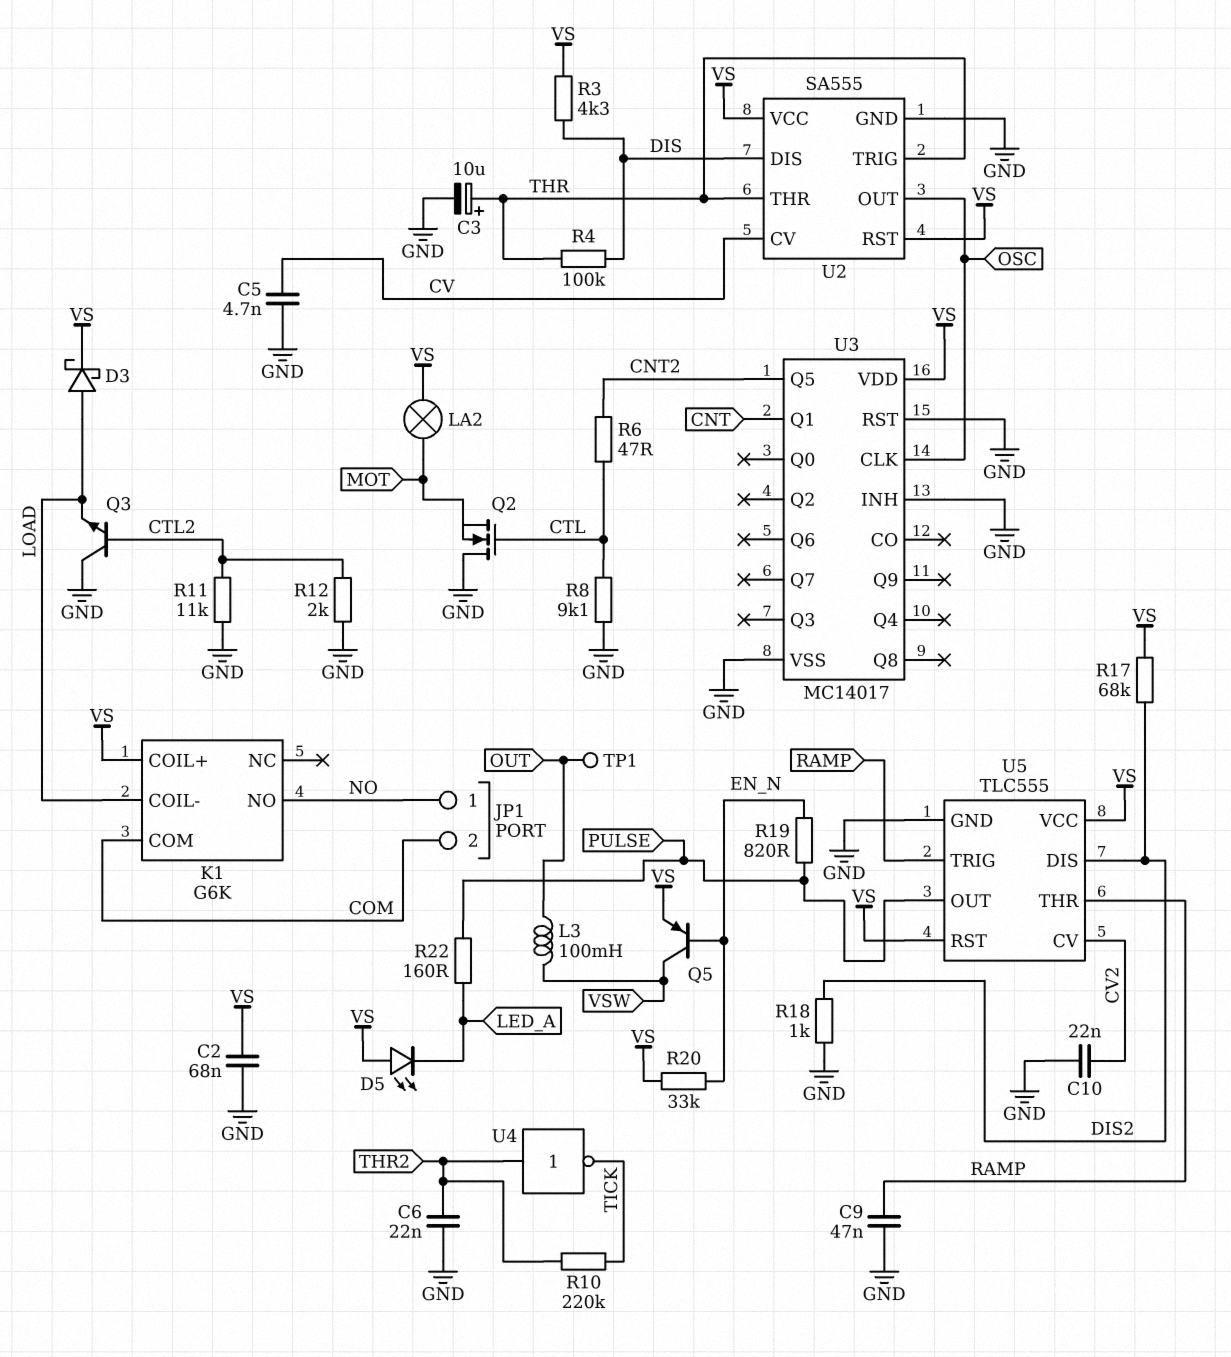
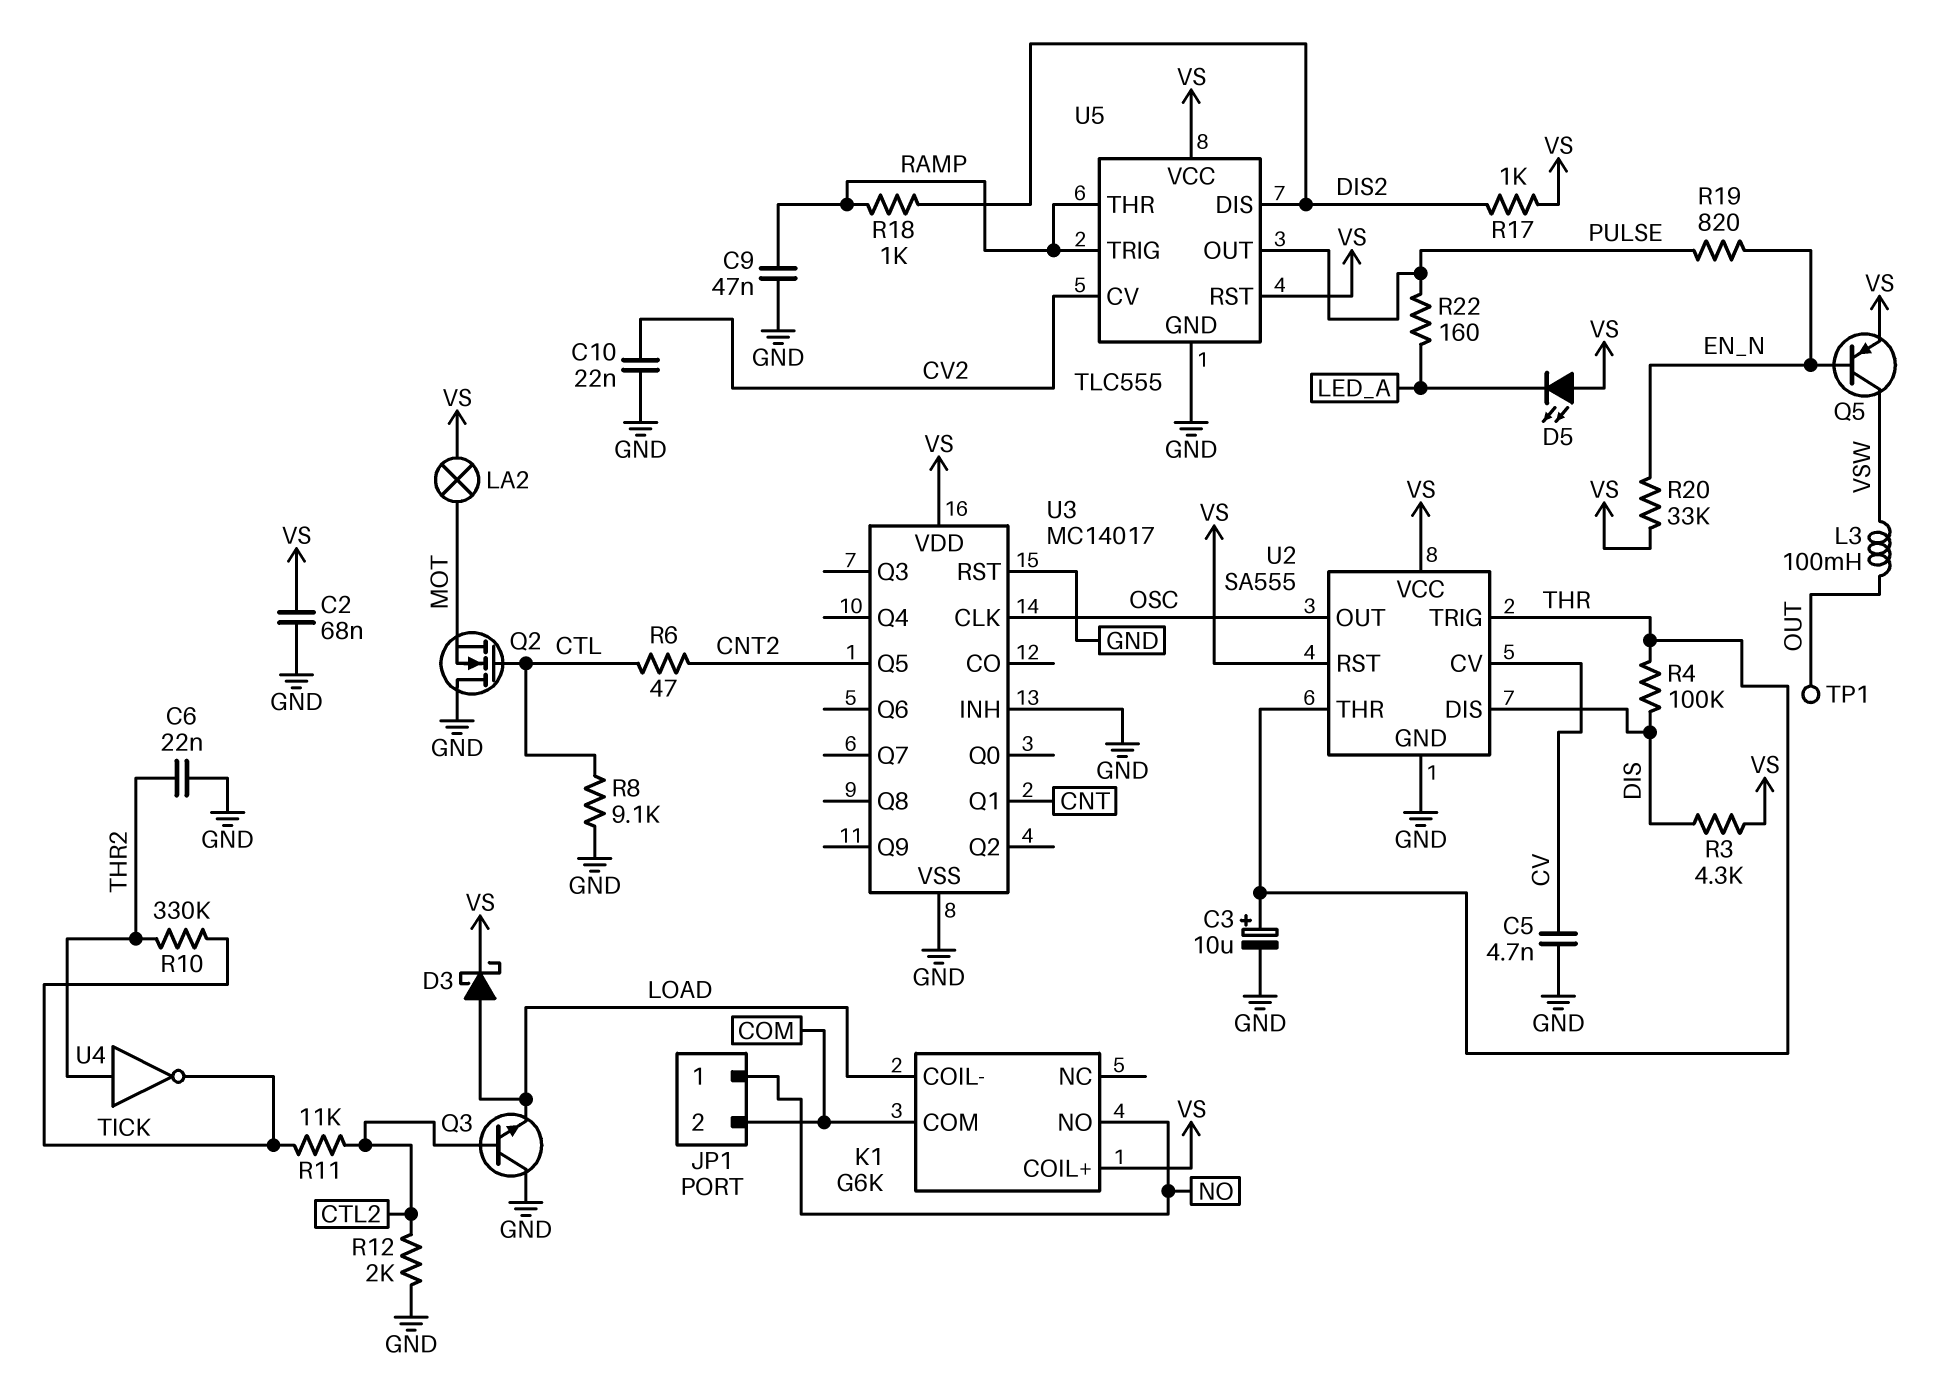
R10: 220k (THR2, TICK) -> 330k (THR2, TICK)
R11: 11k (CTL2, GND) -> 11k (CTL2, TICK)
R17: 68k (DIS2, VS) -> 1k (DIS2, VS)
R18: 1k (DIS2, GND) -> 1k (DIS2, RAMP)

